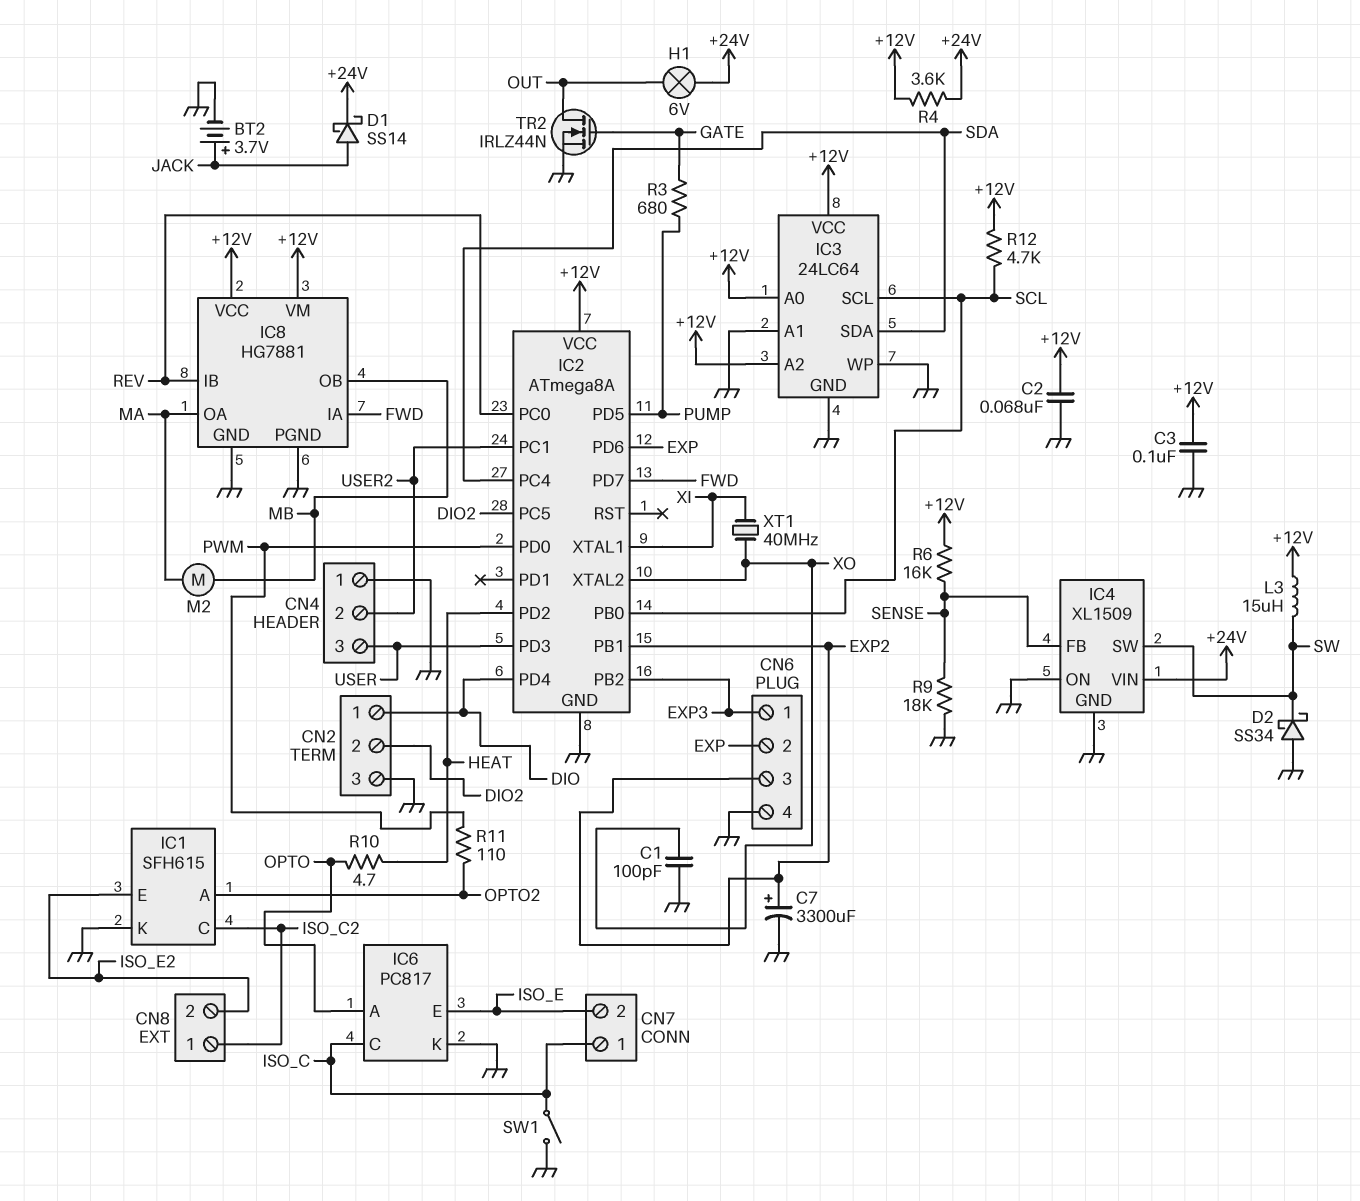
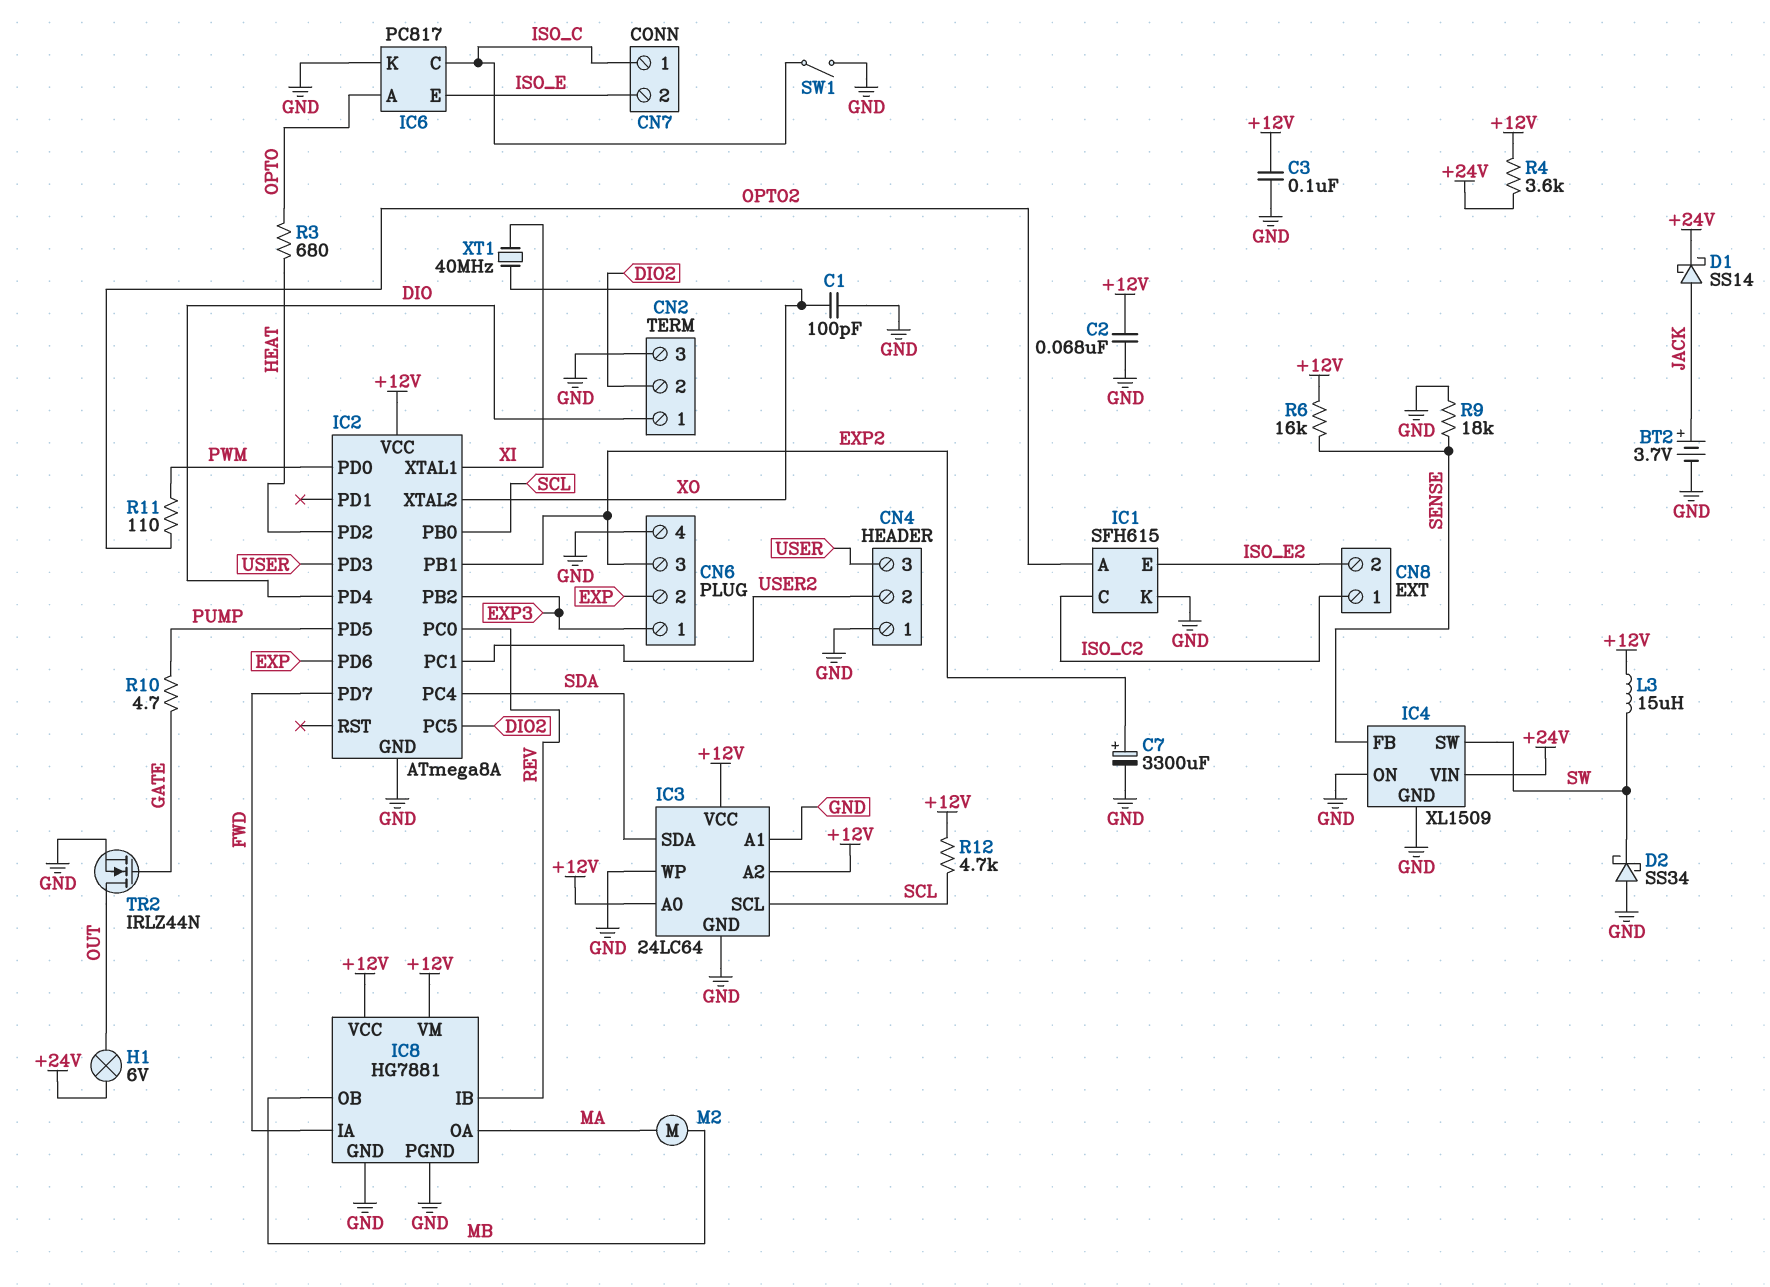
R3: 680 (GATE, PUMP) -> 680 (HEAT, OPTO)
R10: 4.7 (HEAT, OPTO) -> 4.7 (GATE, PUMP)

